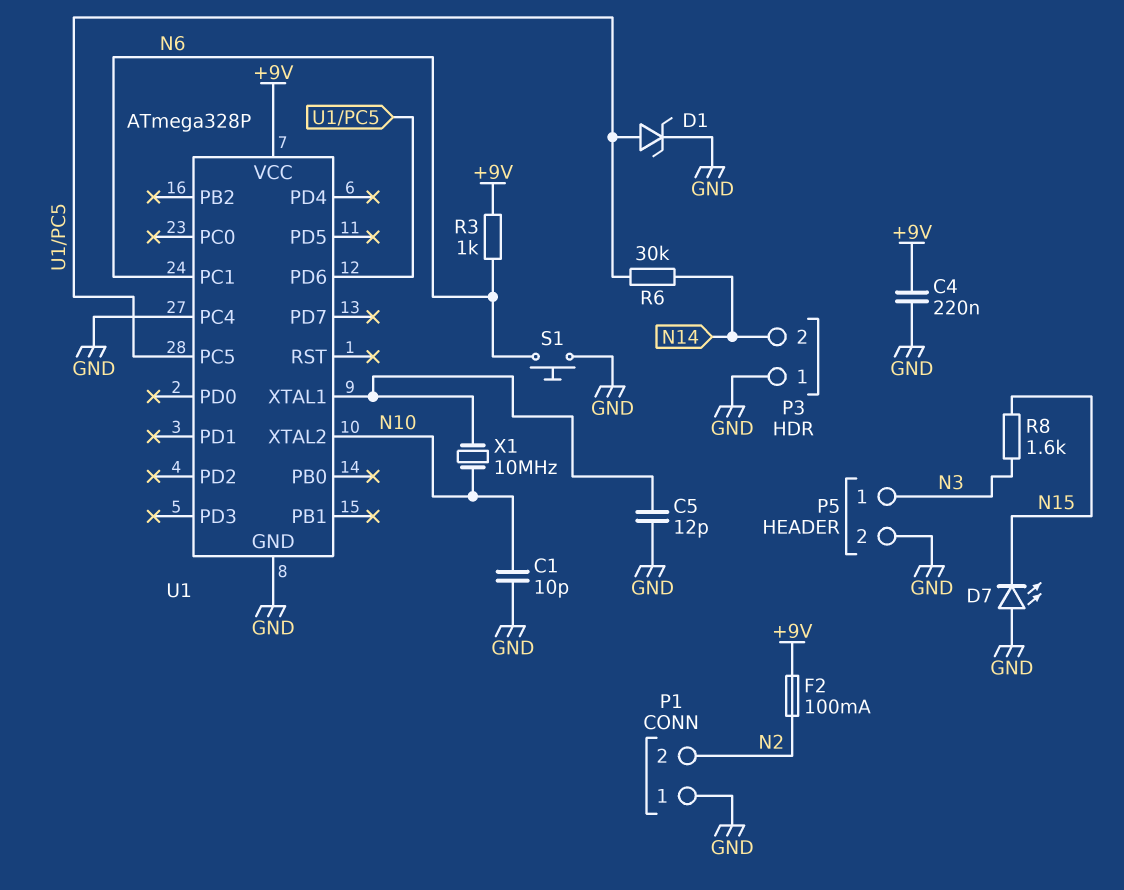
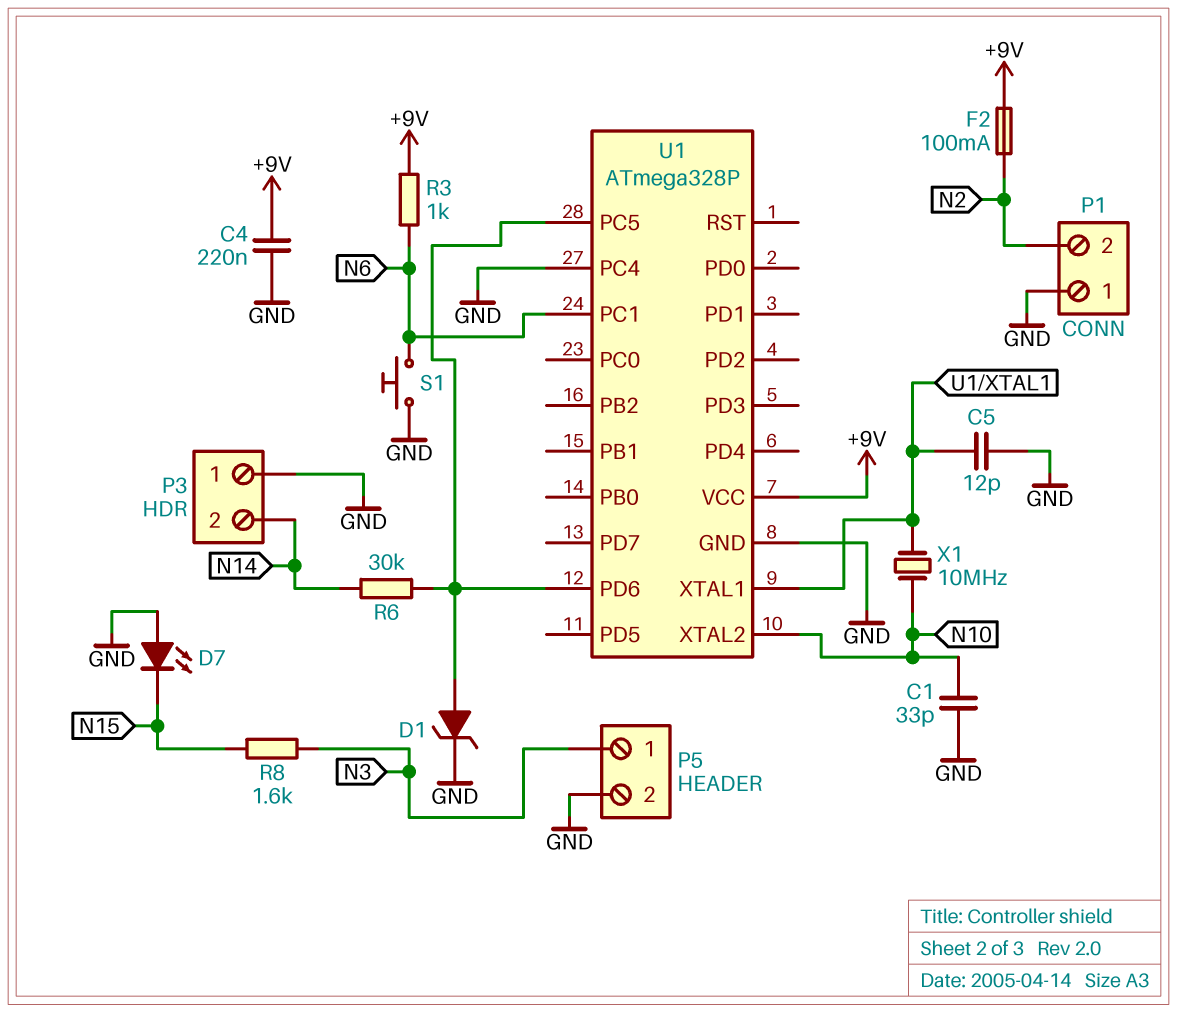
C1: 10pF (GND, N10) -> 33pF (GND, N10)

